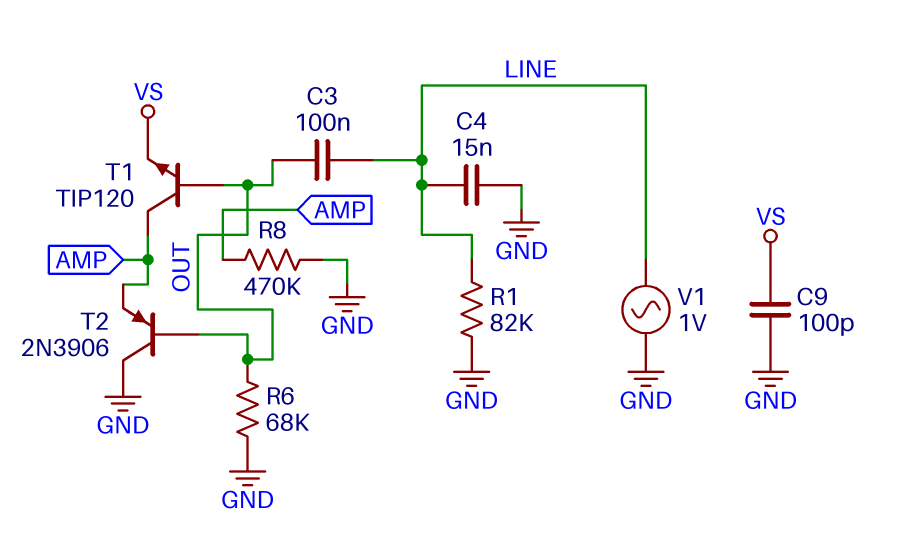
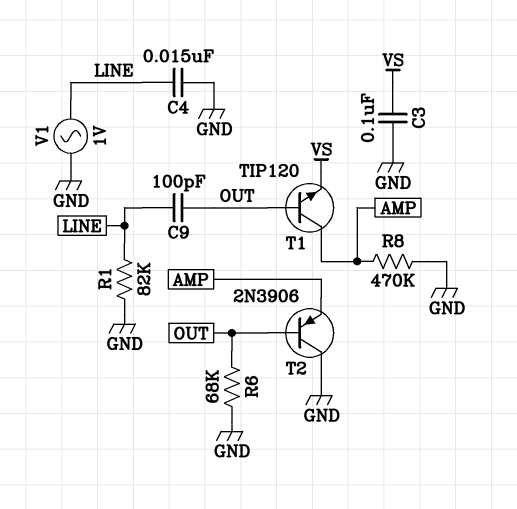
C3: 100nF (LINE, OUT) -> 100nF (GND, VS)
C9: 100pF (GND, VS) -> 100pF (LINE, OUT)

